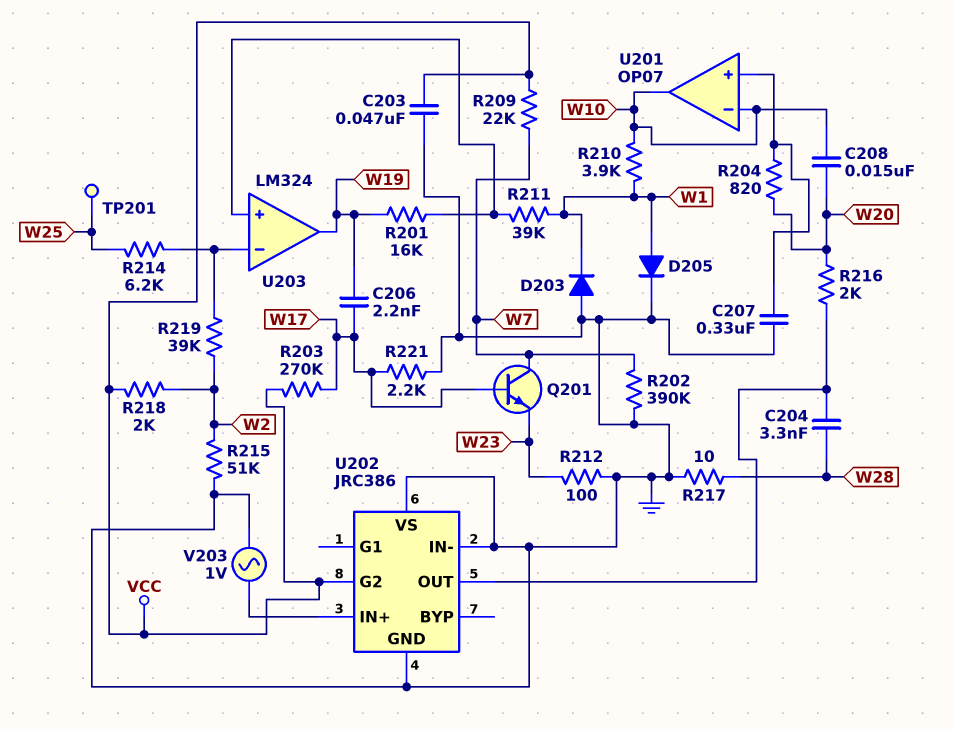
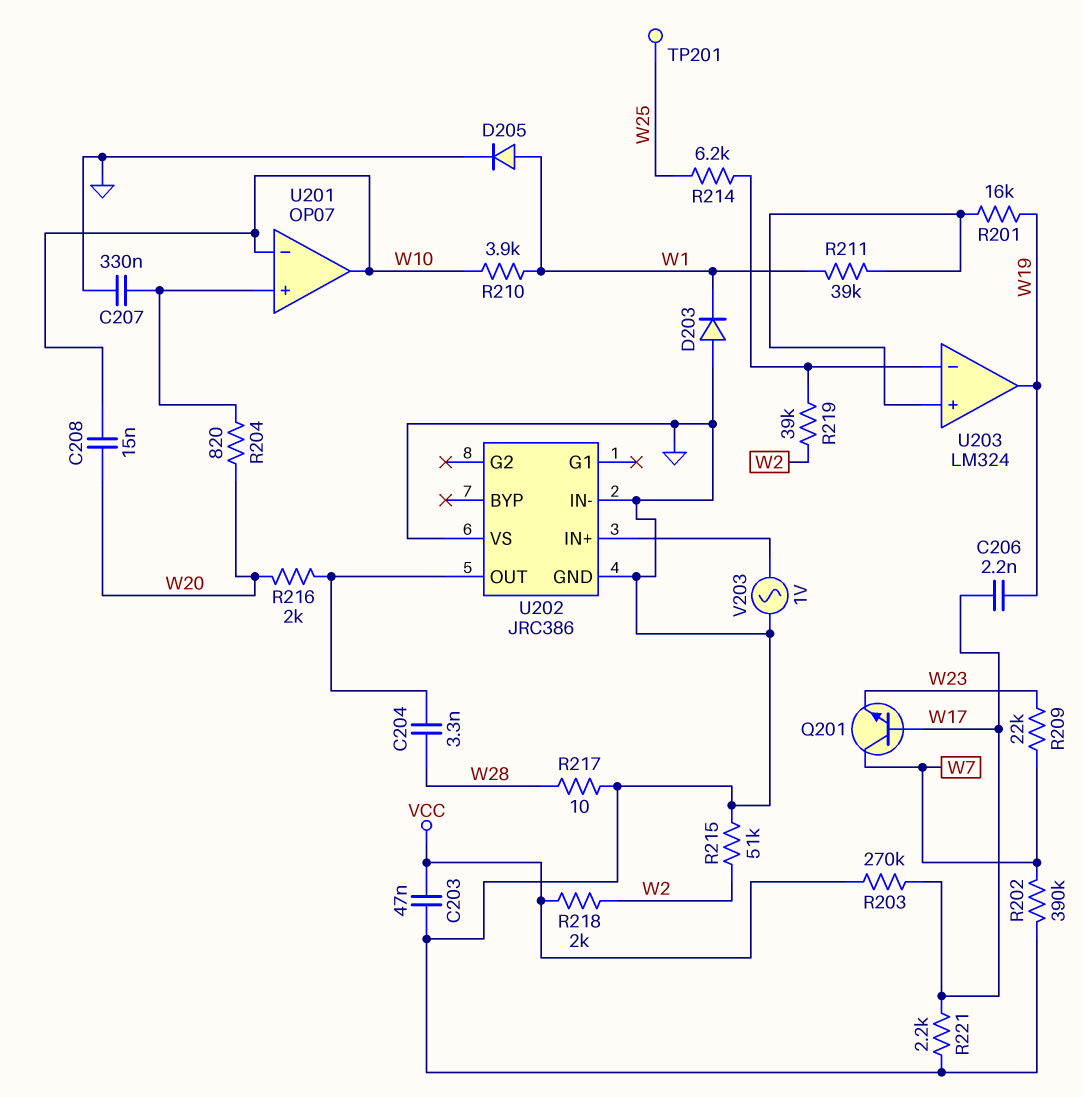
R209: 22k (VCC, W7) -> 22k (W7, W23)
R212: 100 (GND, W23) -> none
U202 pin G2: VCC -> none

